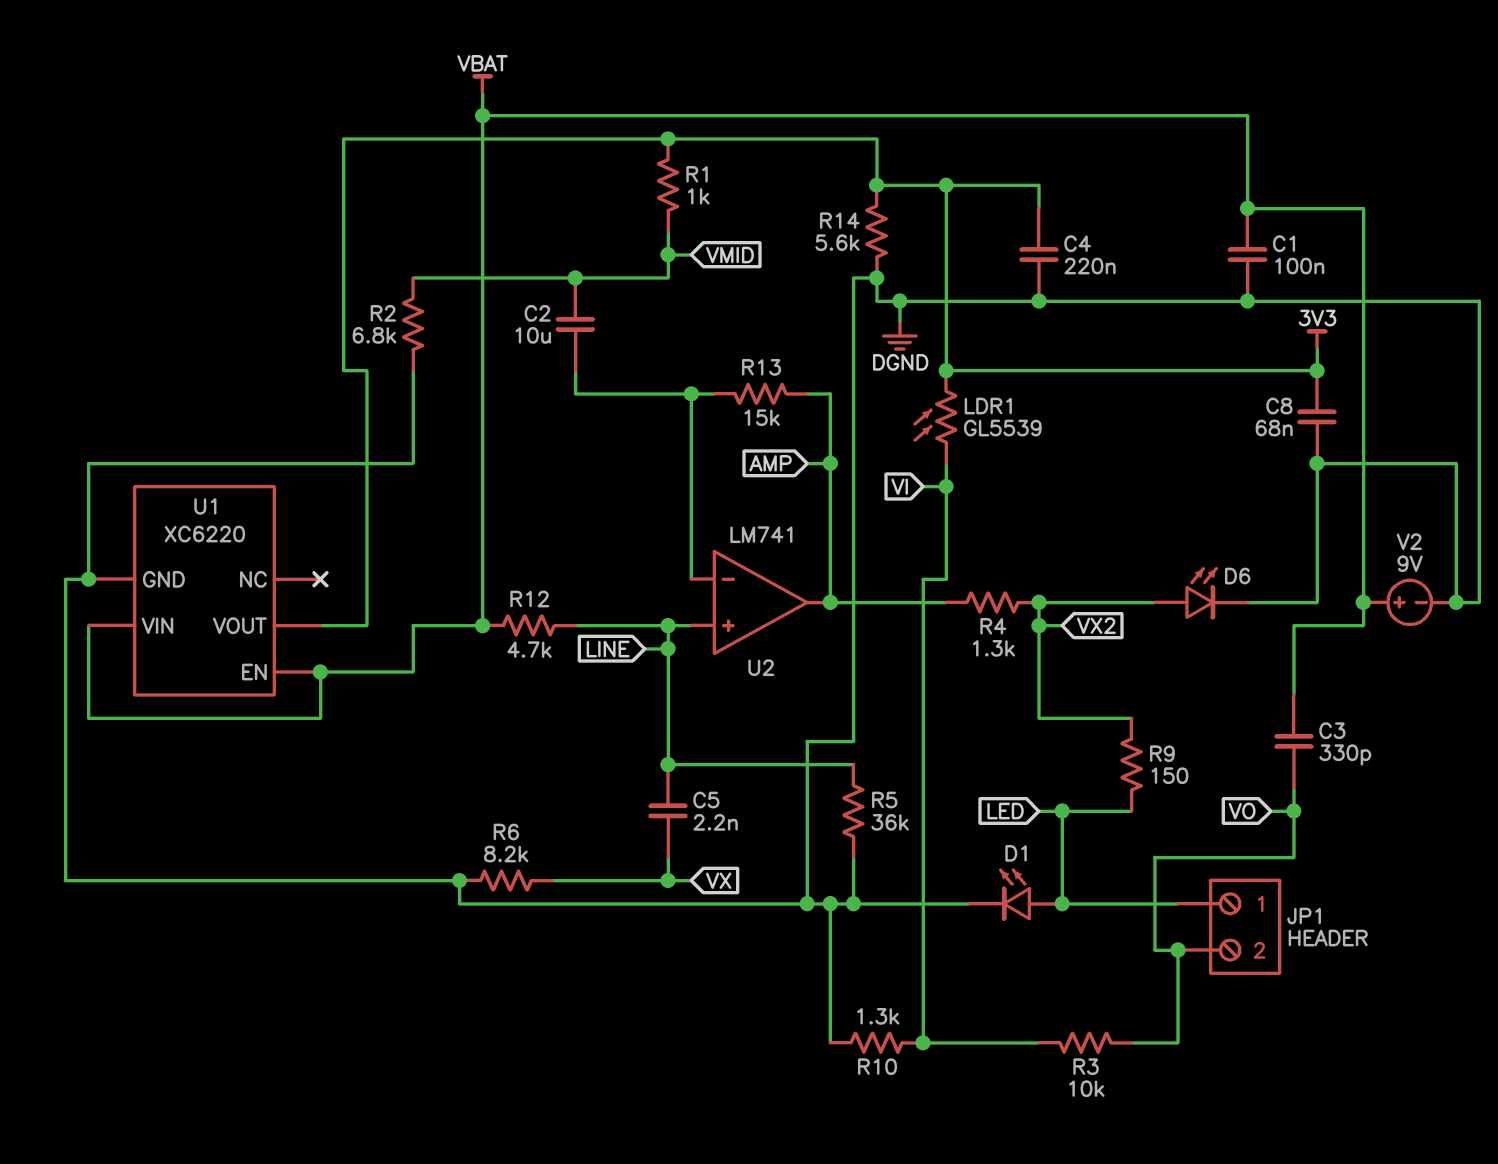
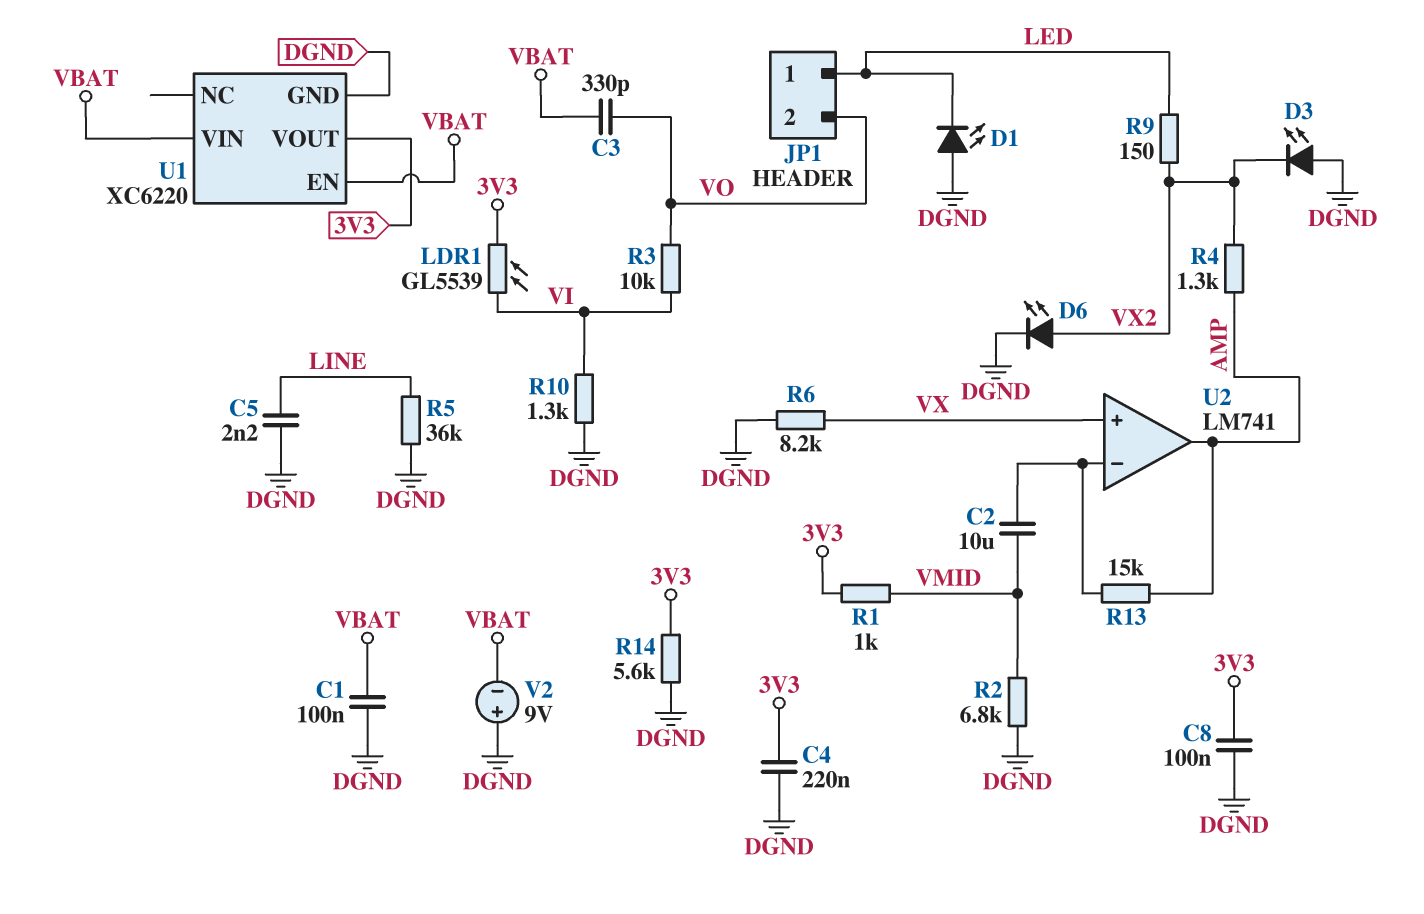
C5: 2.2nF (LINE, VX) -> 2.2nF (DGND, LINE)
C8: 68nF (3V3, DGND) -> 100nF (3V3, DGND)
D1: LED (A LED, K DGND) -> LED (A DGND, K LED)
D3: none -> LED (A DGND, K VX2)
R12: 4.7k (LINE, VBAT) -> none
U2 pin in+: LINE -> VX
V2: 9V (plus VBAT, minus DGND) -> 9V (plus DGND, minus VBAT)

